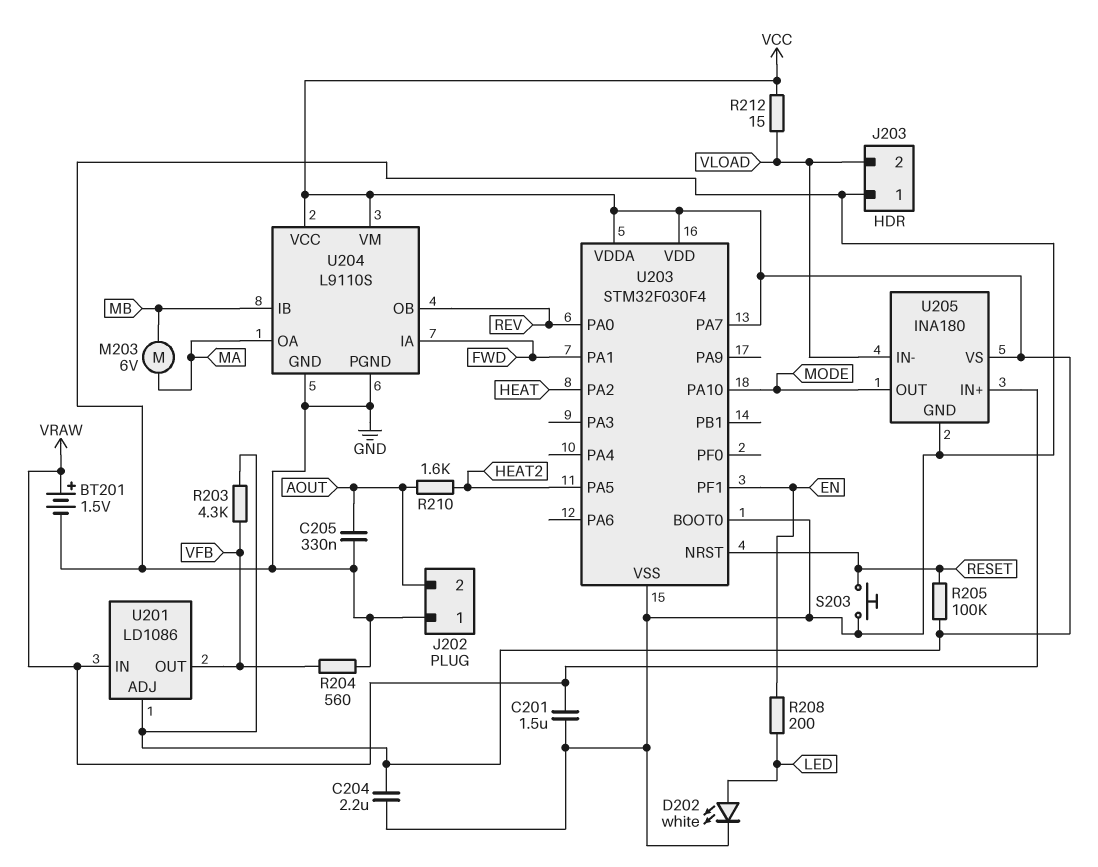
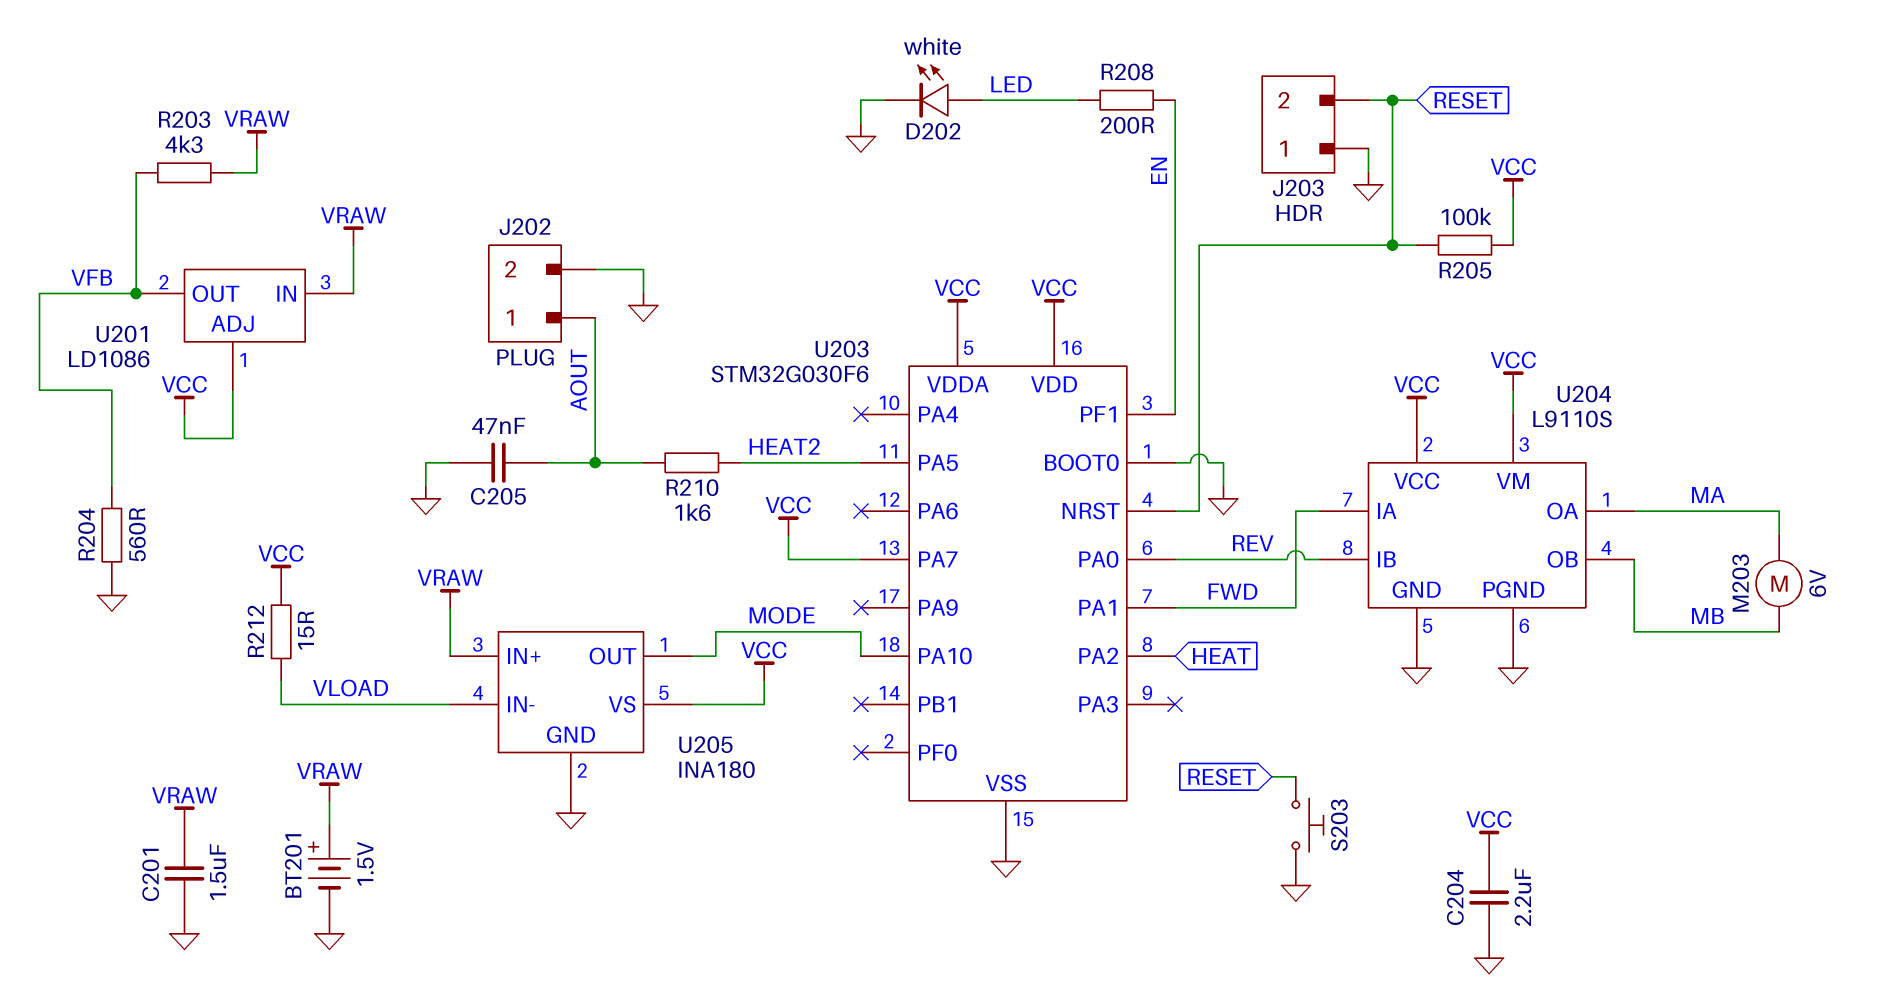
C205: 330nF (AOUT, GND) -> 47nF (AOUT, GND)
J202 pin 1: GND -> AOUT
J202 pin 2: AOUT -> GND
J203 pin 2: VLOAD -> RESET
R203: 4.3k (VCC, VFB) -> 4.3k (VFB, VRAW)
U203: STM32F030F4 -> STM32G030F6
U204 pin IB: MB -> REV
U204 pin OB: REV -> MB

